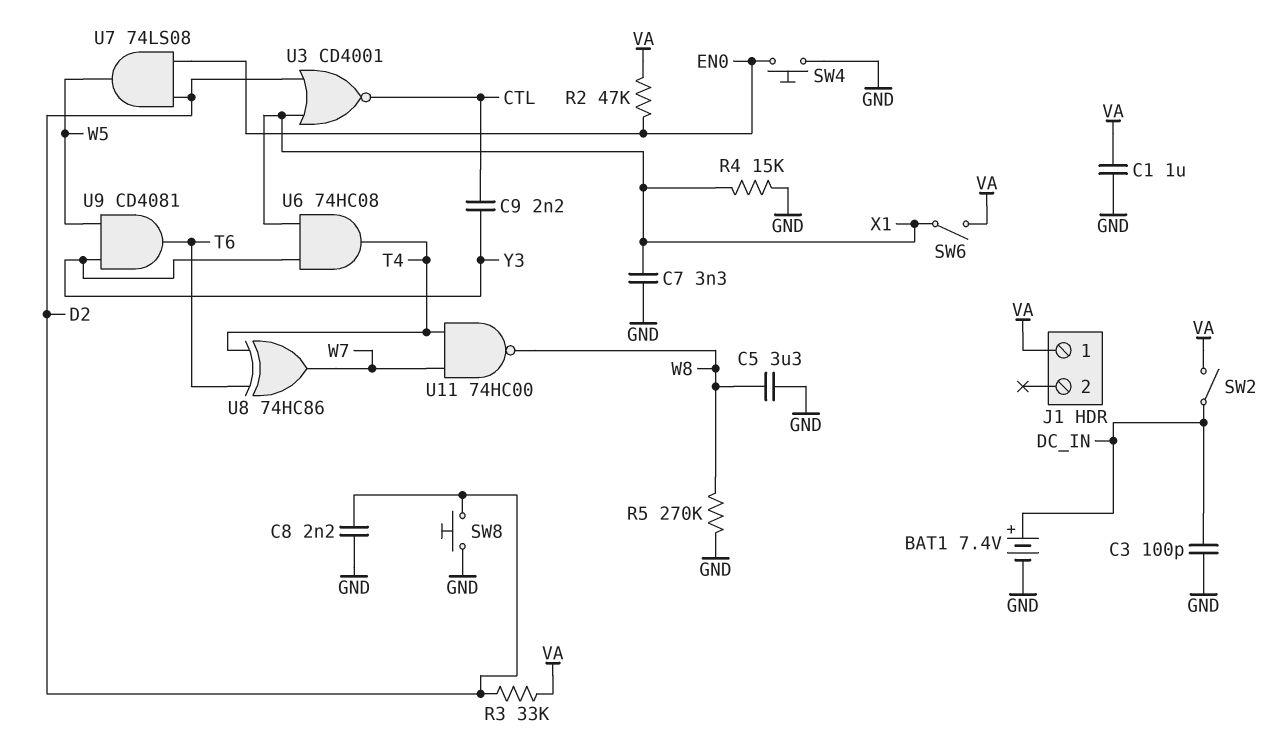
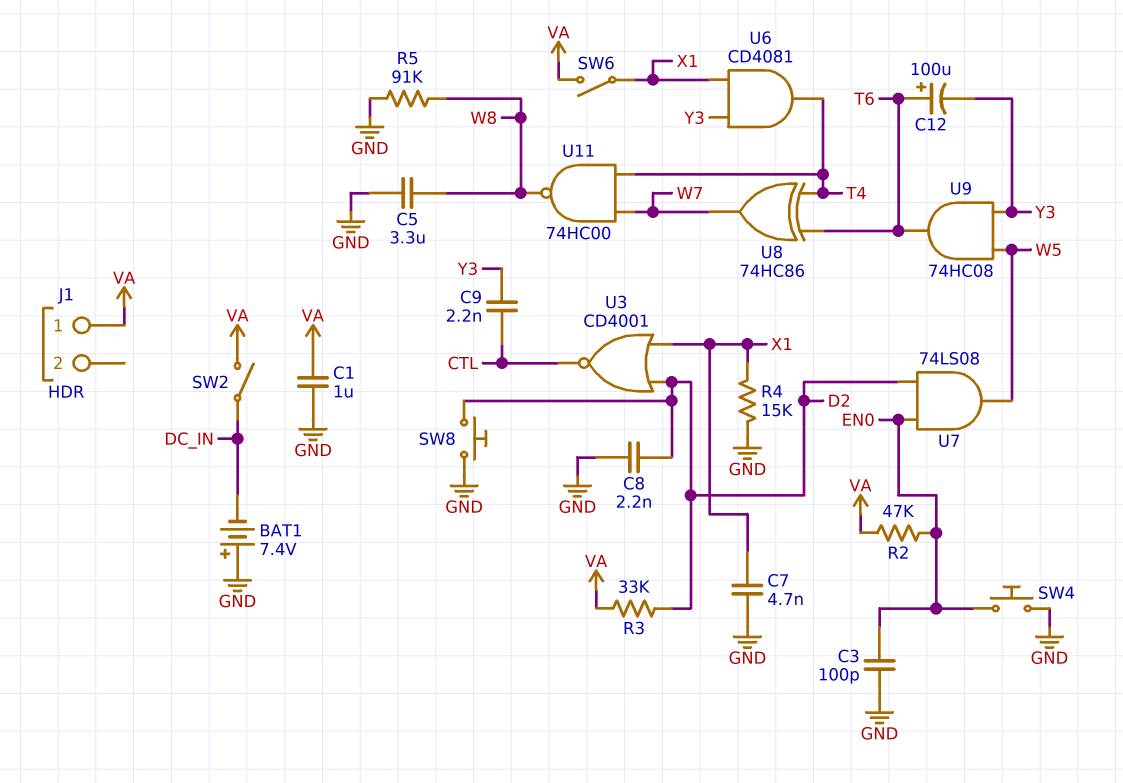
BAT1: 7.4V (plus DC_IN, minus GND) -> 7.4V (plus GND, minus DC_IN)
C3: 100pF (DC_IN, GND) -> 100pF (EN0, GND)
C7: 3.3nF (GND, X1) -> 4.7nF (GND, X1)
C12: none -> 100uF (plus T6, minus Y3)
R5: 270k (GND, W8) -> 91k (GND, W8)
U6: AND 74HC08 (in X1, in Y3, out T4) -> AND CD4081 (in X1, in Y3, out T4)
U9: AND CD4081 (in W5, in Y3, out T6) -> AND 74HC08 (in W5, in Y3, out T6)

